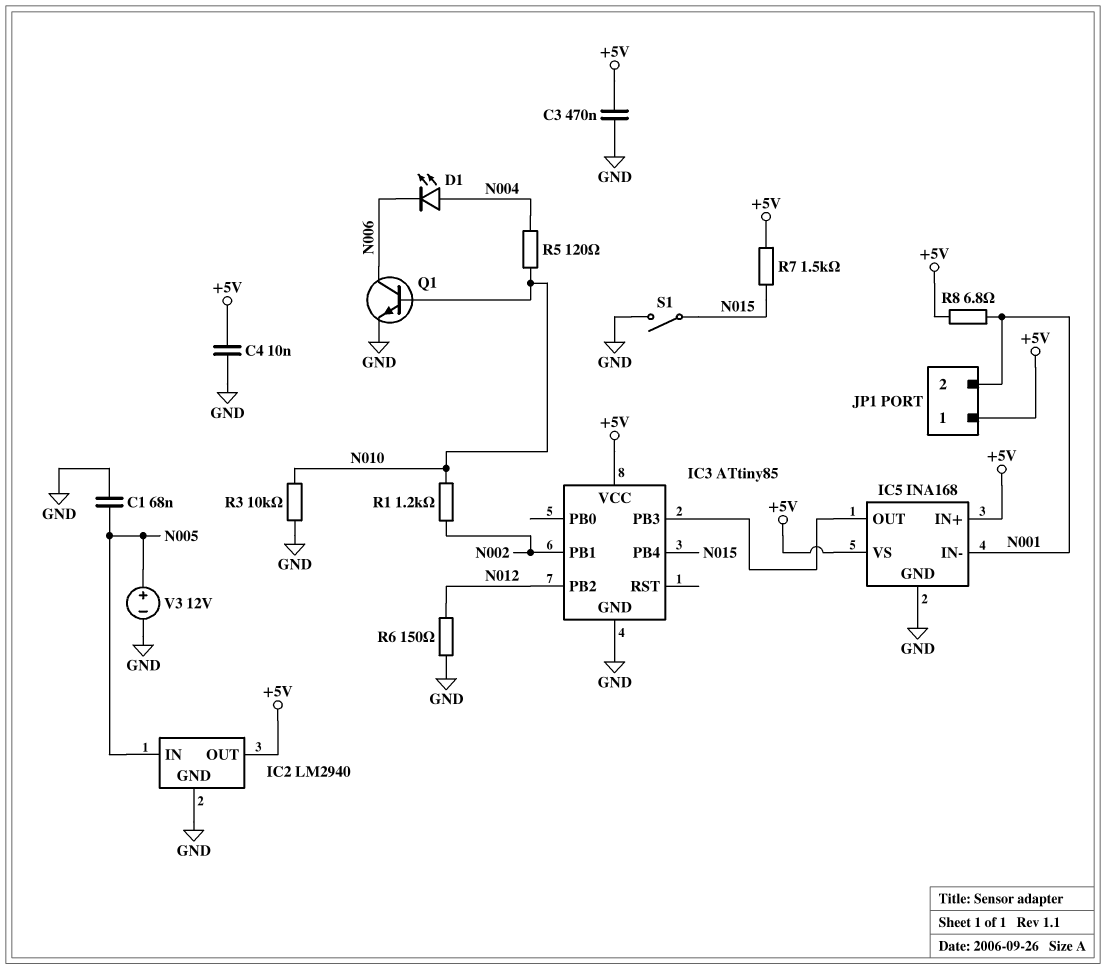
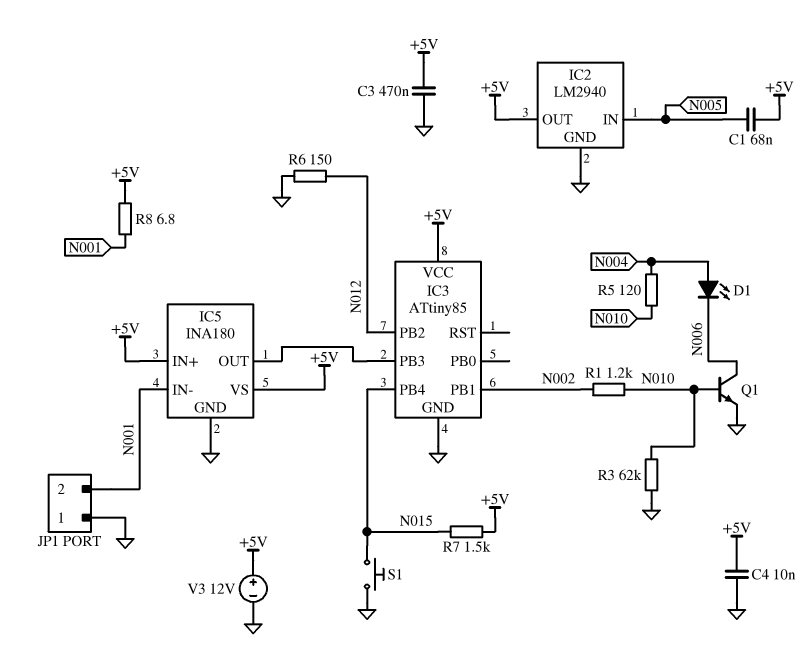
C1: 68nF (GND, N005) -> 68nF (+5V, N005)
IC5: INA168 -> INA180
JP1 pin 1: +5V -> GND
R3: 10k (GND, N010) -> 62k (GND, N010)
S1: switch (GND, N015) -> button (GND, N015)
V3: 12V (plus N005, minus GND) -> 12V (plus +5V, minus GND)

